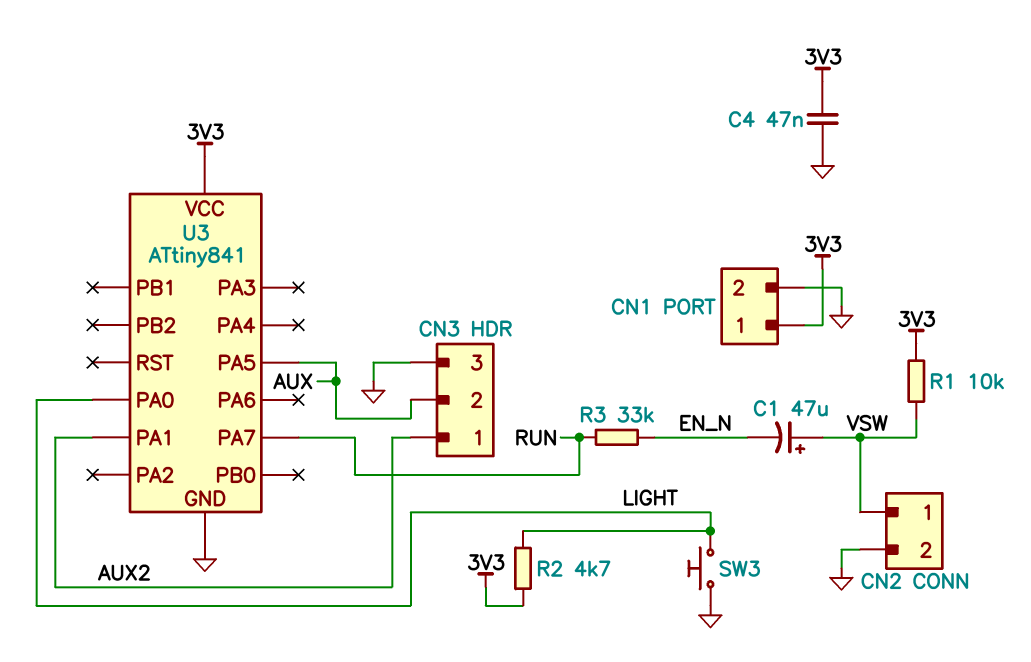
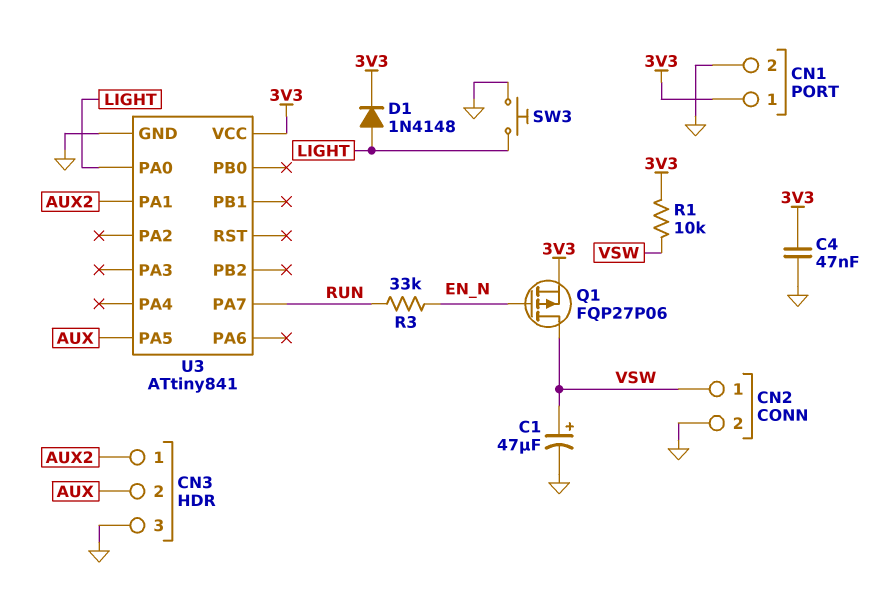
C1: 47uF (plus VSW, minus EN_N) -> 47uF (plus VSW, minus GND)
D1: none -> diode 1N4148 (A LIGHT, K 3V3)
Q1: none -> PMOS FQP27P06 (G EN_N, D VSW, S 3V3)
R2: 4.7k (3V3, LIGHT) -> none

